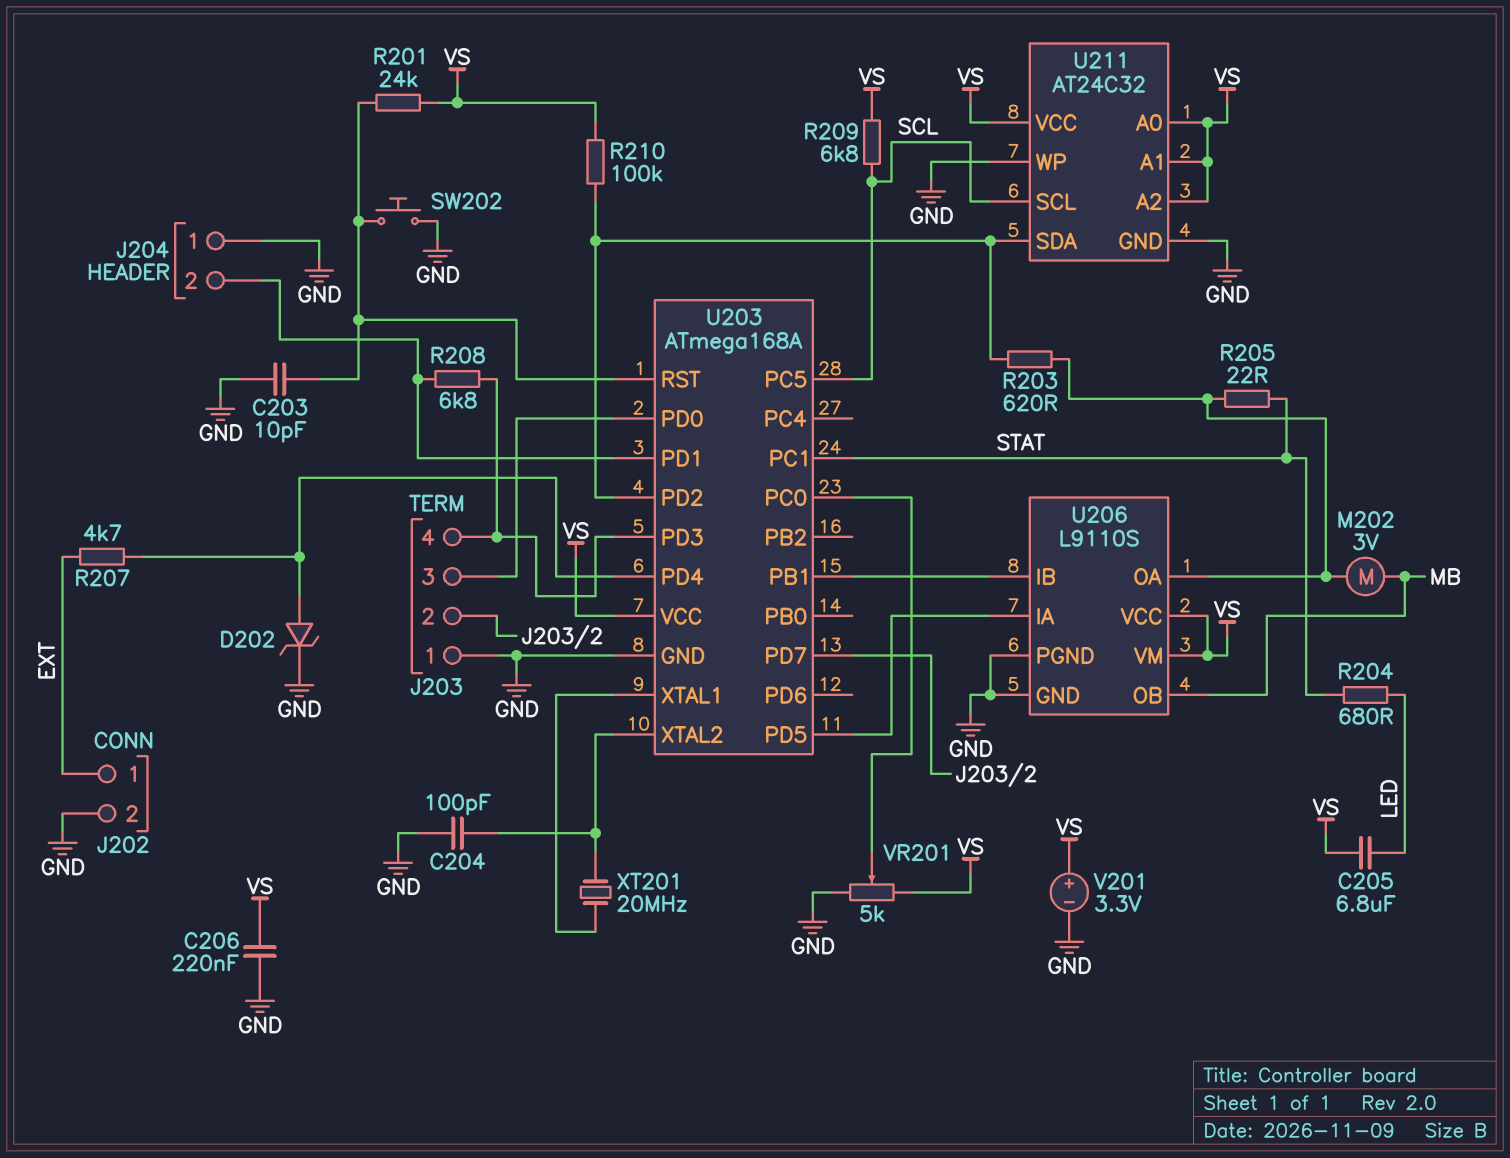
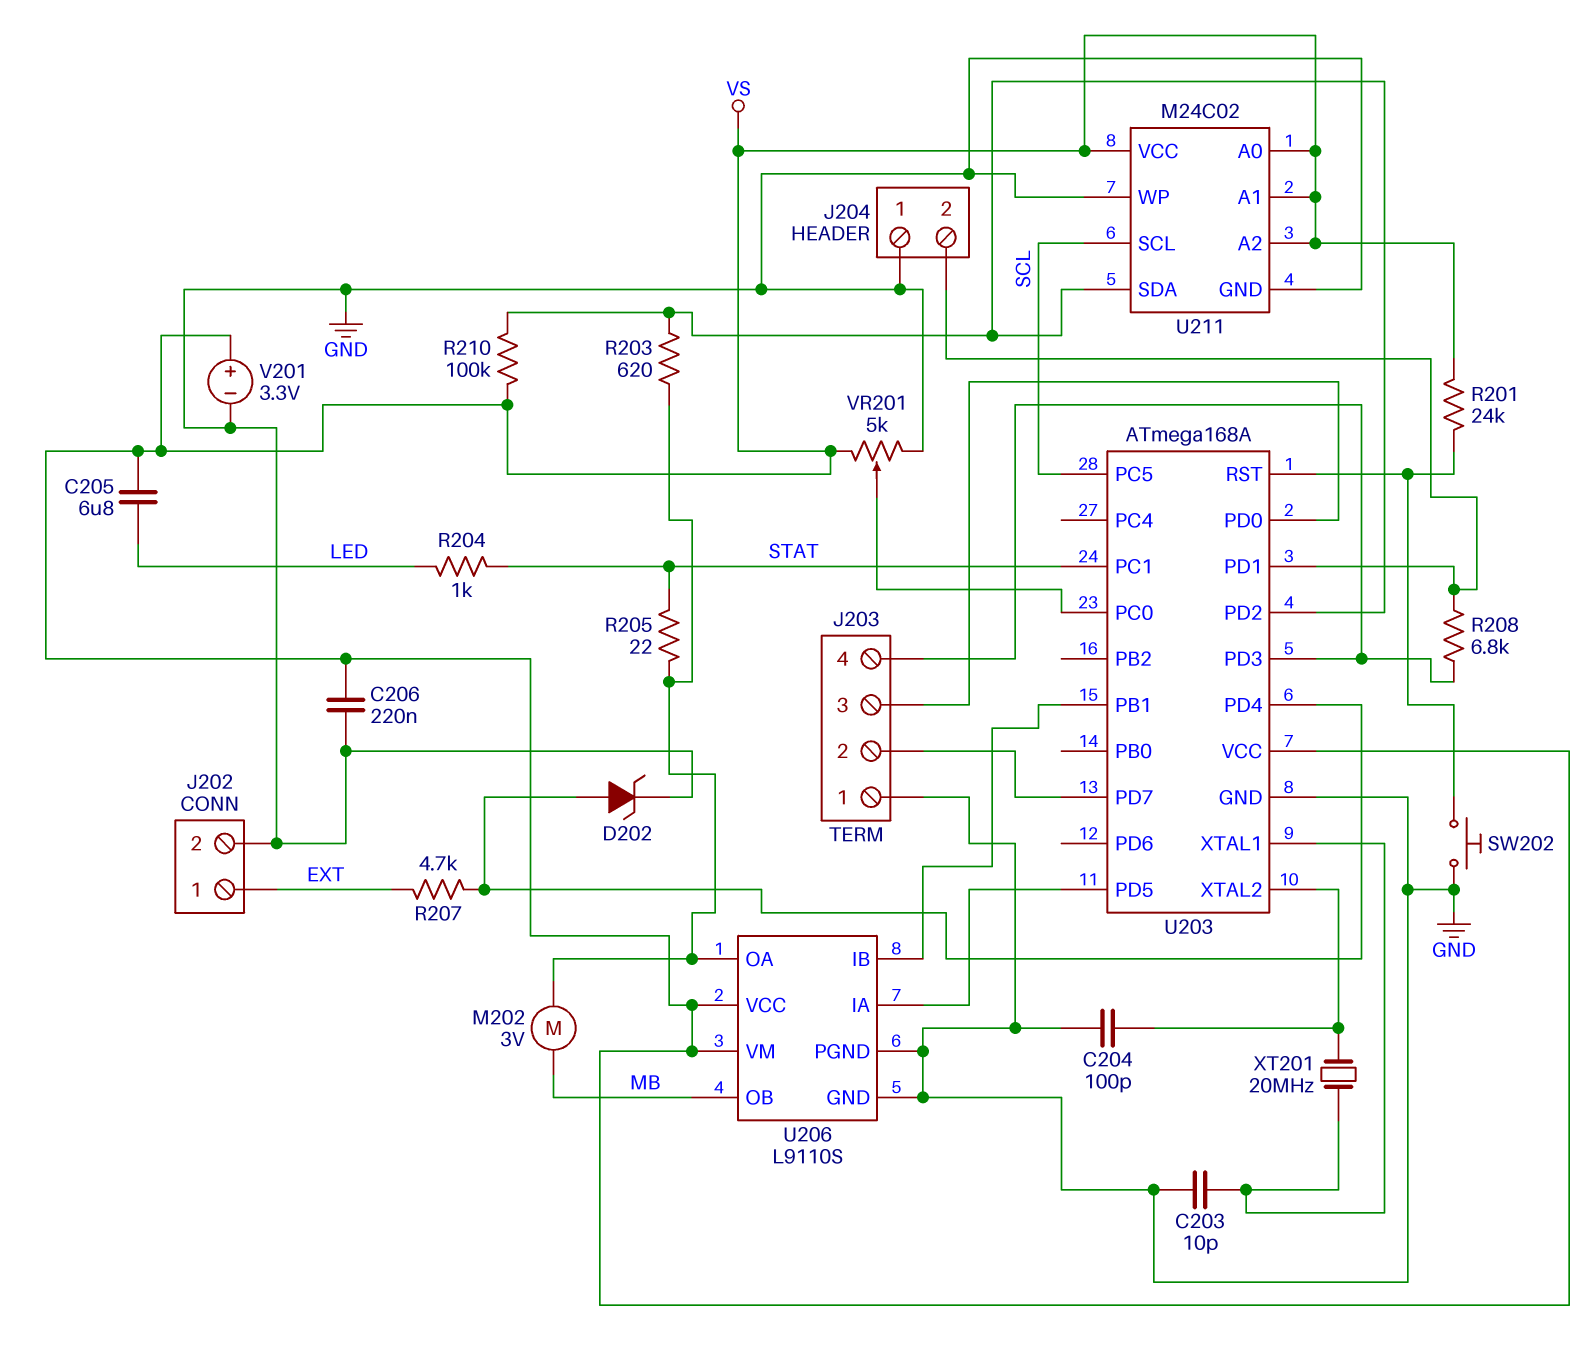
C203: 10pF (GND, U203/RST) -> 10pF (GND, U203/XTAL1)
R204: 680 (LED, STAT) -> 1k (LED, STAT)
R209: 6.8k (SCL, VS) -> none
U211: AT24C32 -> M24C02

